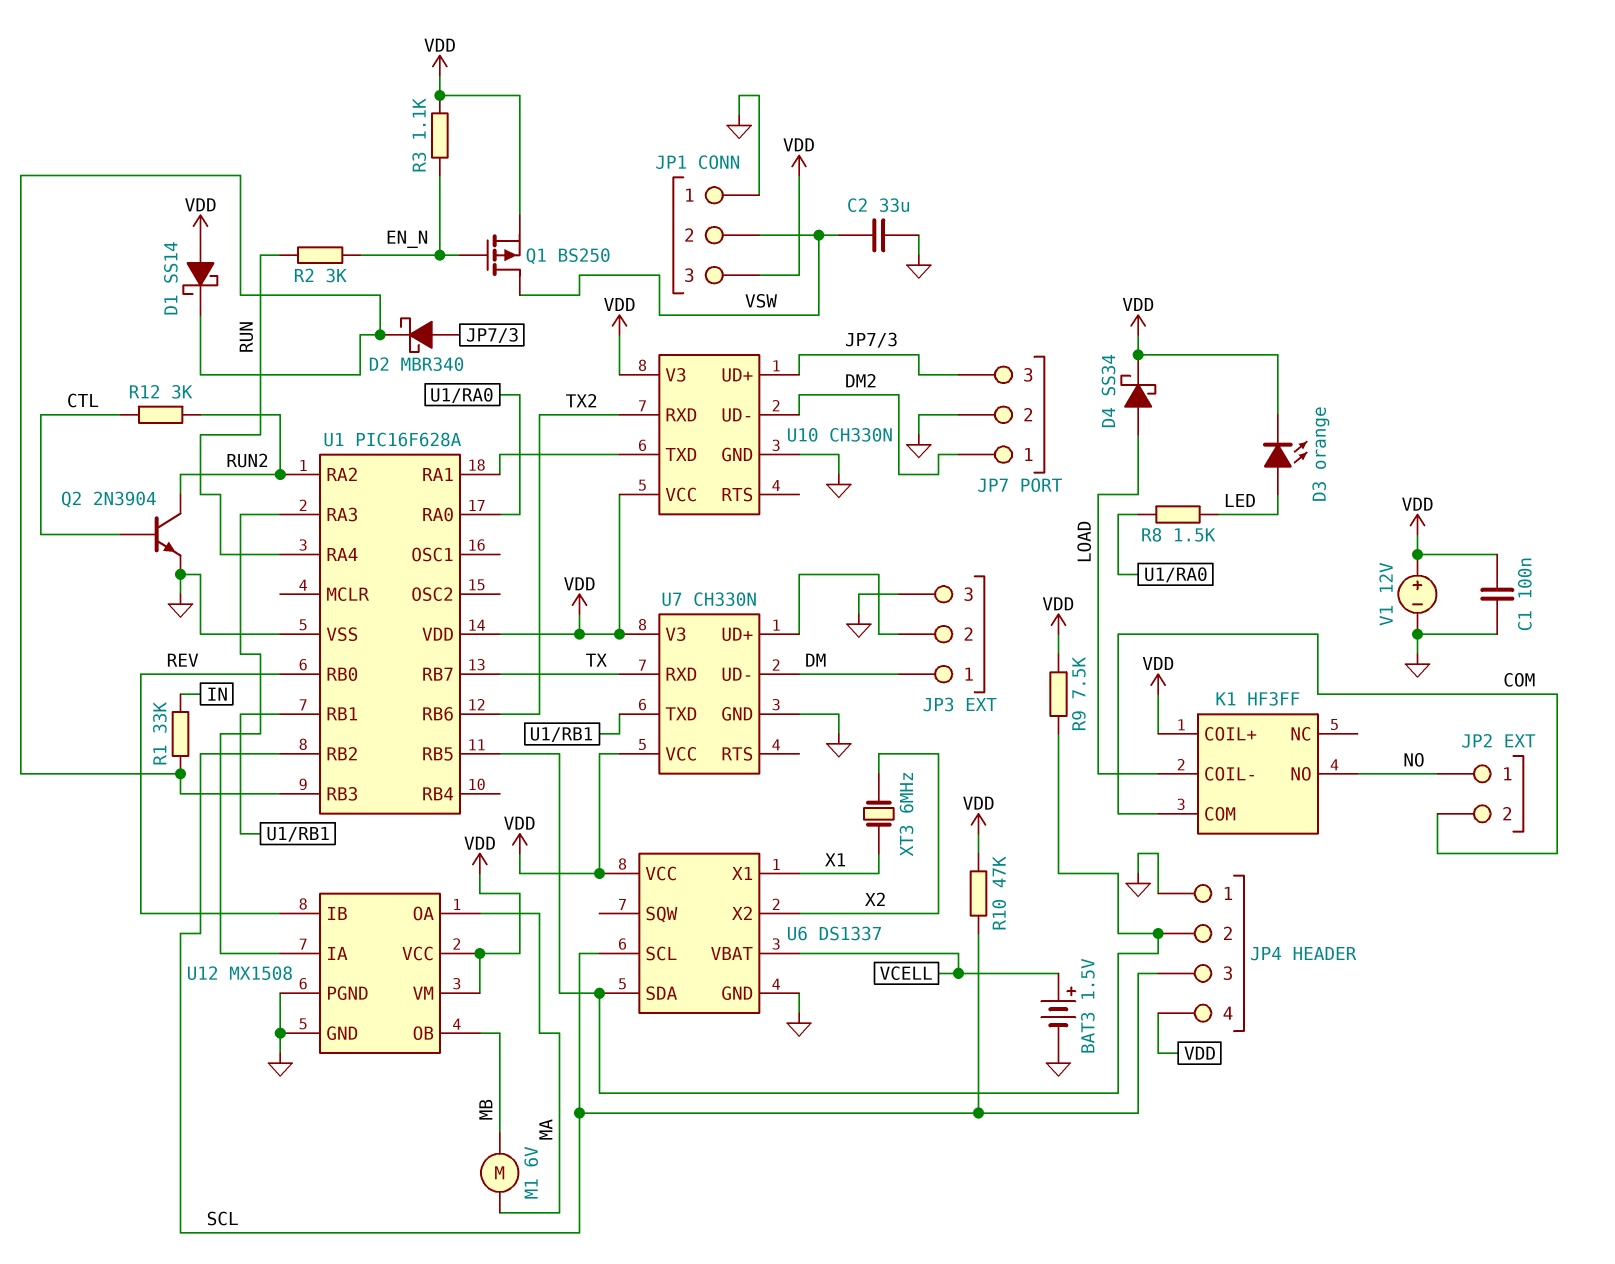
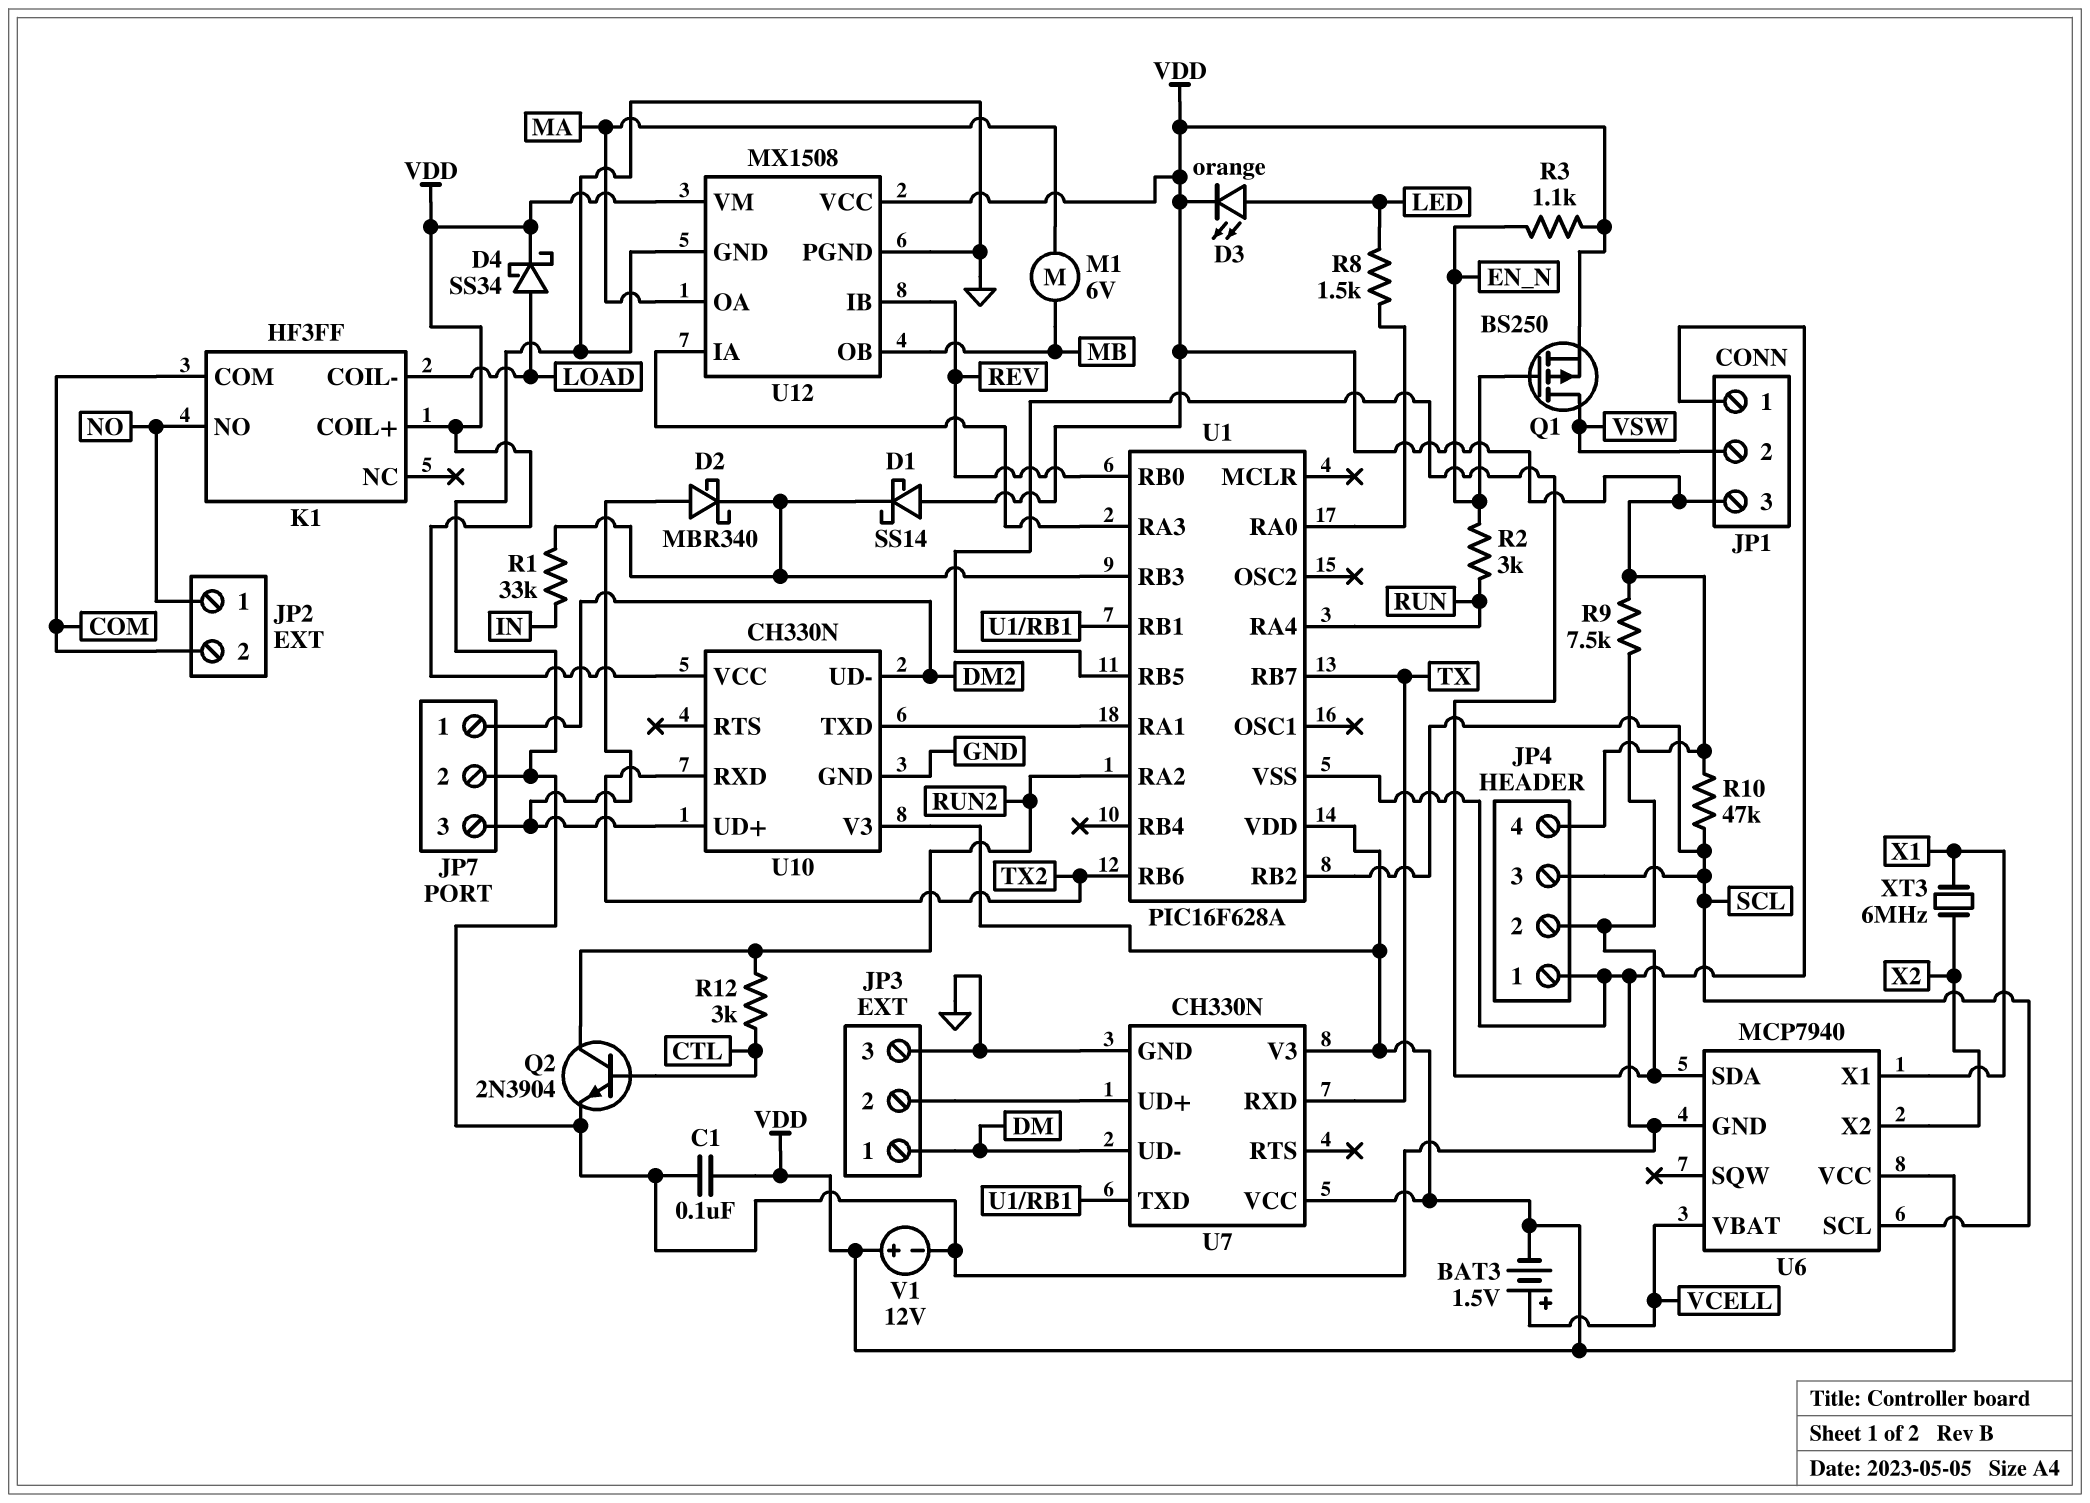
BAT3: 1.5V (plus VCELL, minus GND) -> 1.5V (plus VCELL, minus VDD)
C2: 33uF (GND, VSW) -> none
U6: DS1337 -> MCP7940

